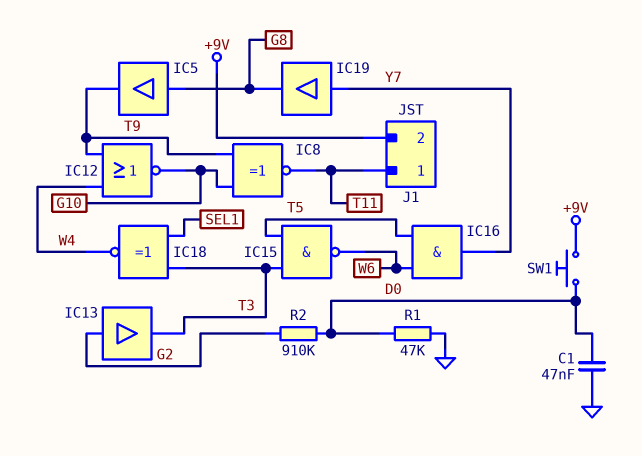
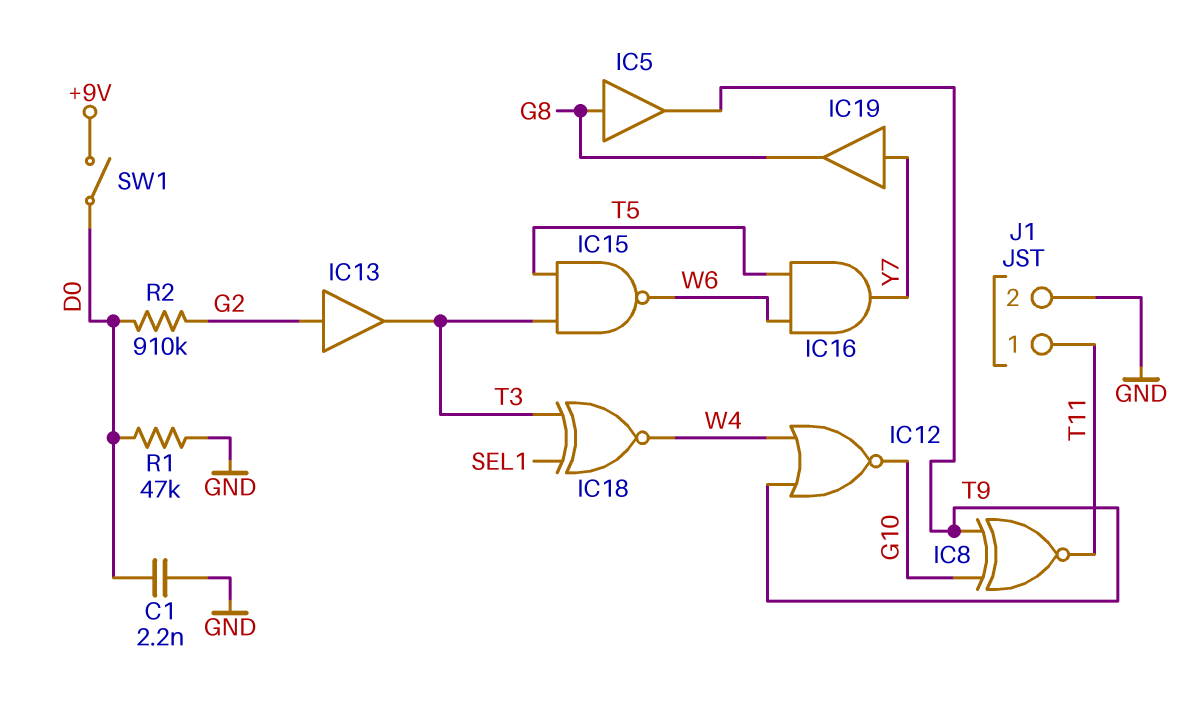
C1: 47nF (D0, GND) -> 2.2nF (D0, GND)
J1 pin 2: +9V -> GND
SW1: button (+9V, D0) -> switch (+9V, D0)

